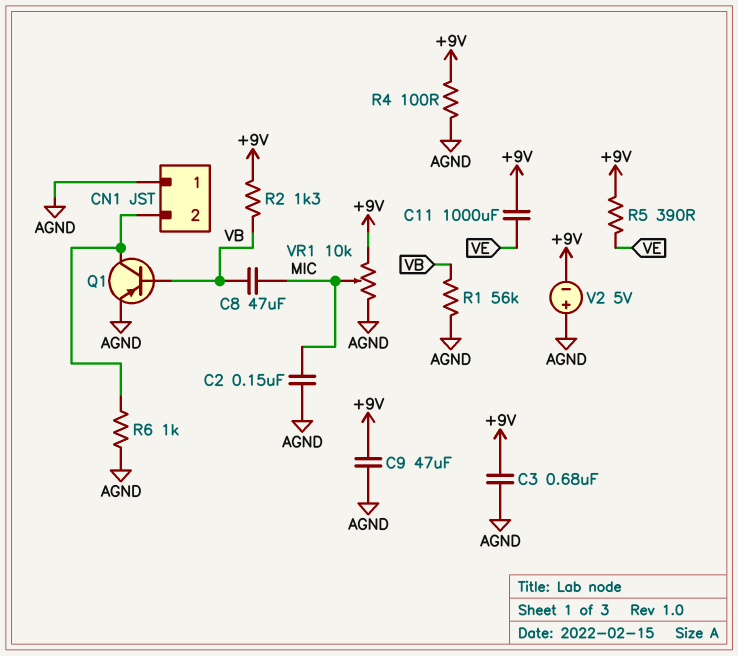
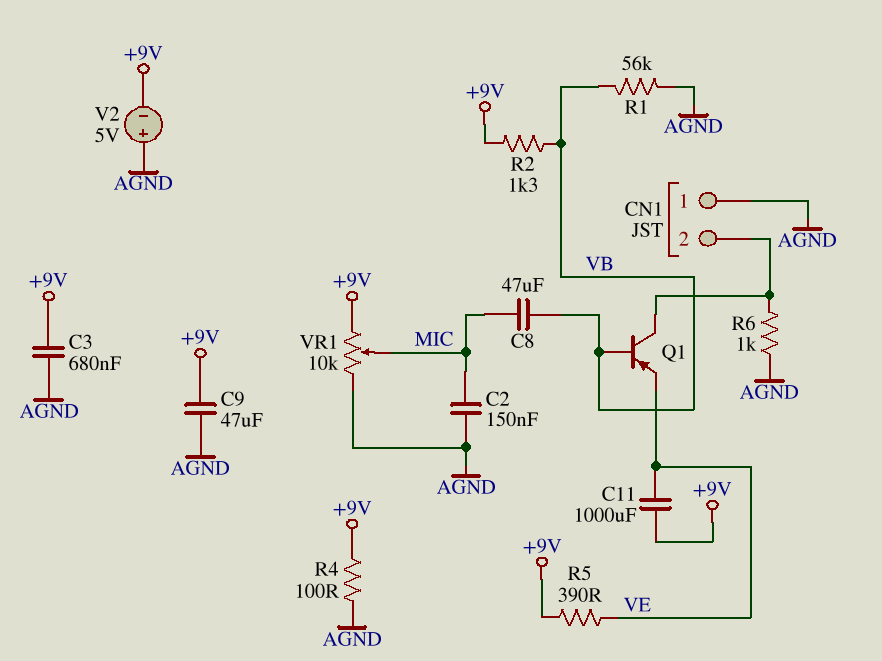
Q1: PNP (B VB, C CN1/2, E AGND) -> PNP (B VB, C CN1/2, E VE)

